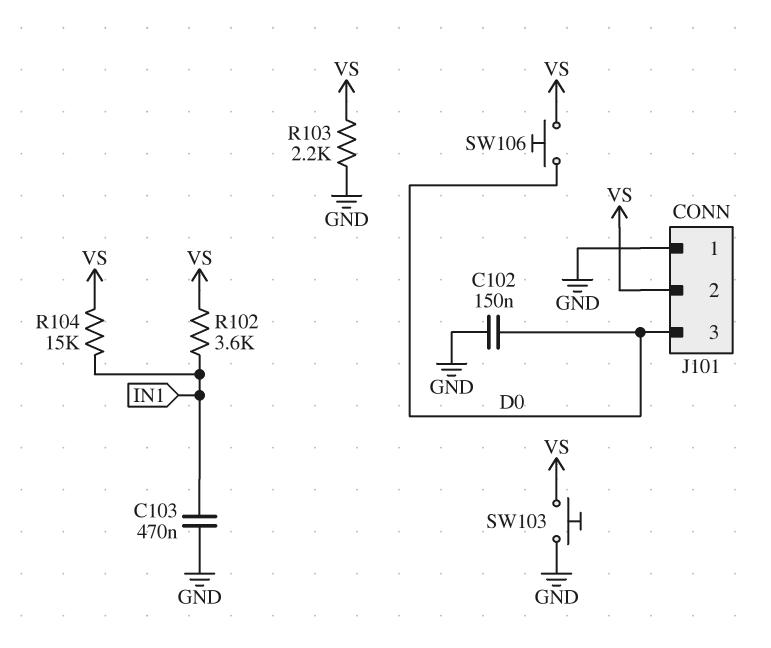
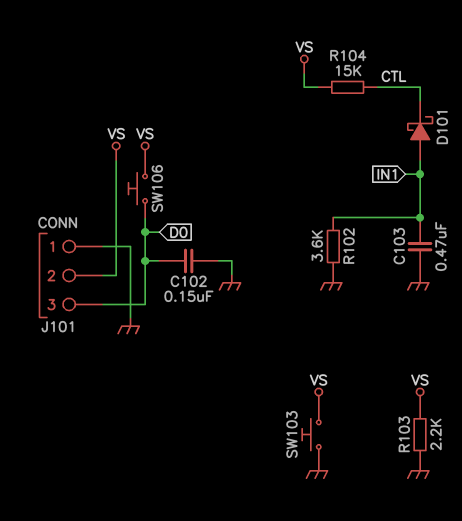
D101: none -> schottky (A IN1, K CTL)
R102: 3.6k (IN1, VS) -> 3.6k (GND, IN1)
R104: 15k (IN1, VS) -> 15k (CTL, VS)

